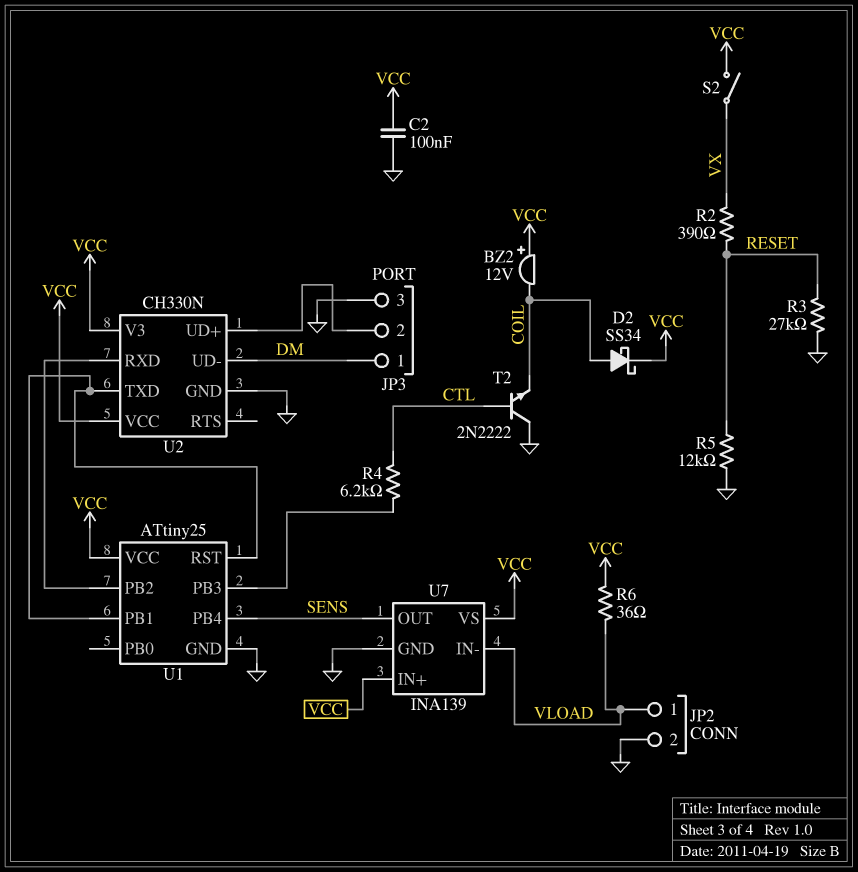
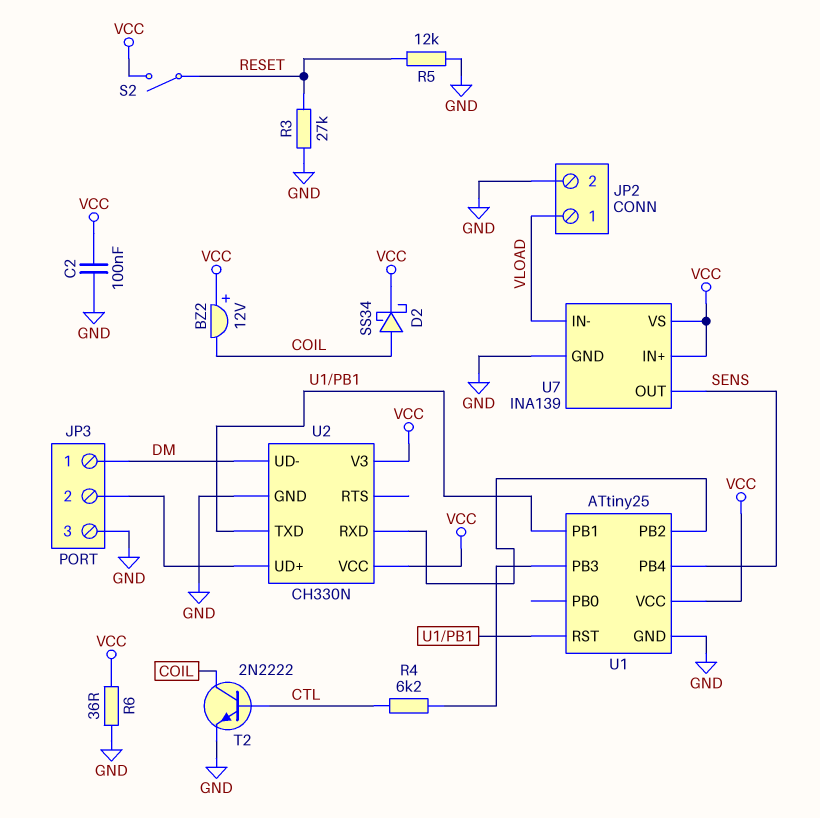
R2: 390 (RESET, VX) -> none
R6: 36 (VCC, VLOAD) -> 36 (GND, VCC)
S2: switch (VCC, VX) -> switch (RESET, VCC)
T2: NPN 2N2222 (B CTL, C GND, E COIL) -> NPN 2N2222 (B CTL, C COIL, E GND)

